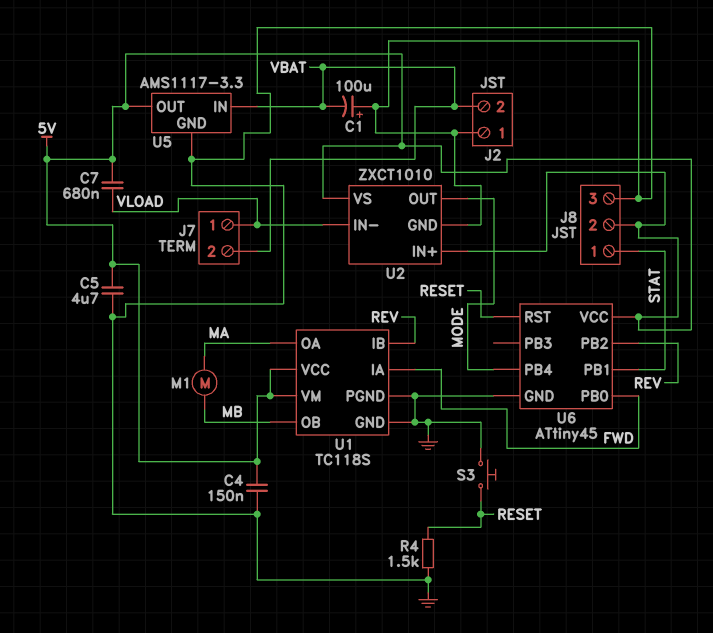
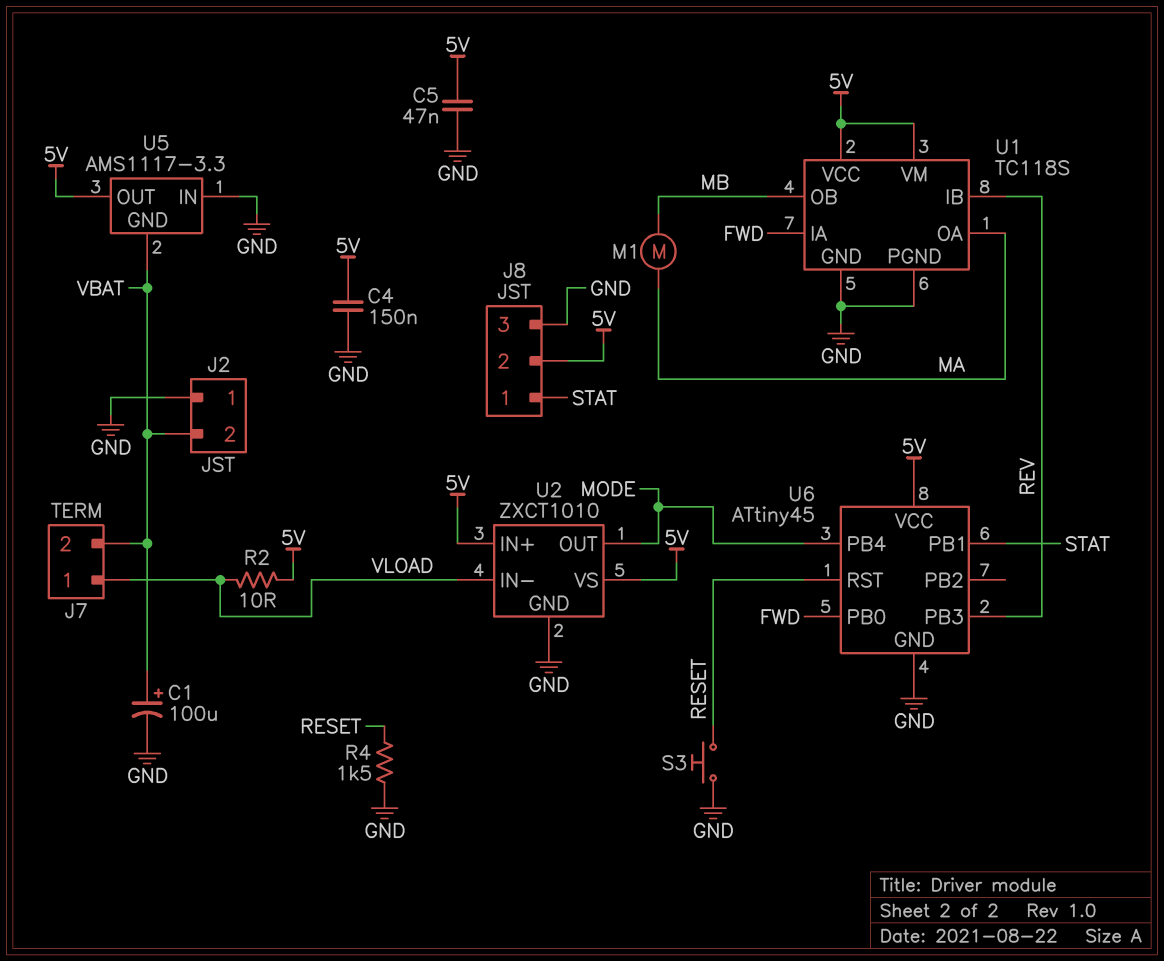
C1: 100uF (plus GND, minus VBAT) -> 100uF (plus VBAT, minus GND)
C5: 4.7uF (5V, GND) -> 47nF (5V, GND)
C7: 680nF (5V, VLOAD) -> none
R2: none -> 10 (5V, VLOAD)
U5 pin GND: GND -> VBAT
U5 pin IN: VBAT -> GND
U6 pin PB2: REV -> none
U6 pin PB3: none -> REV

